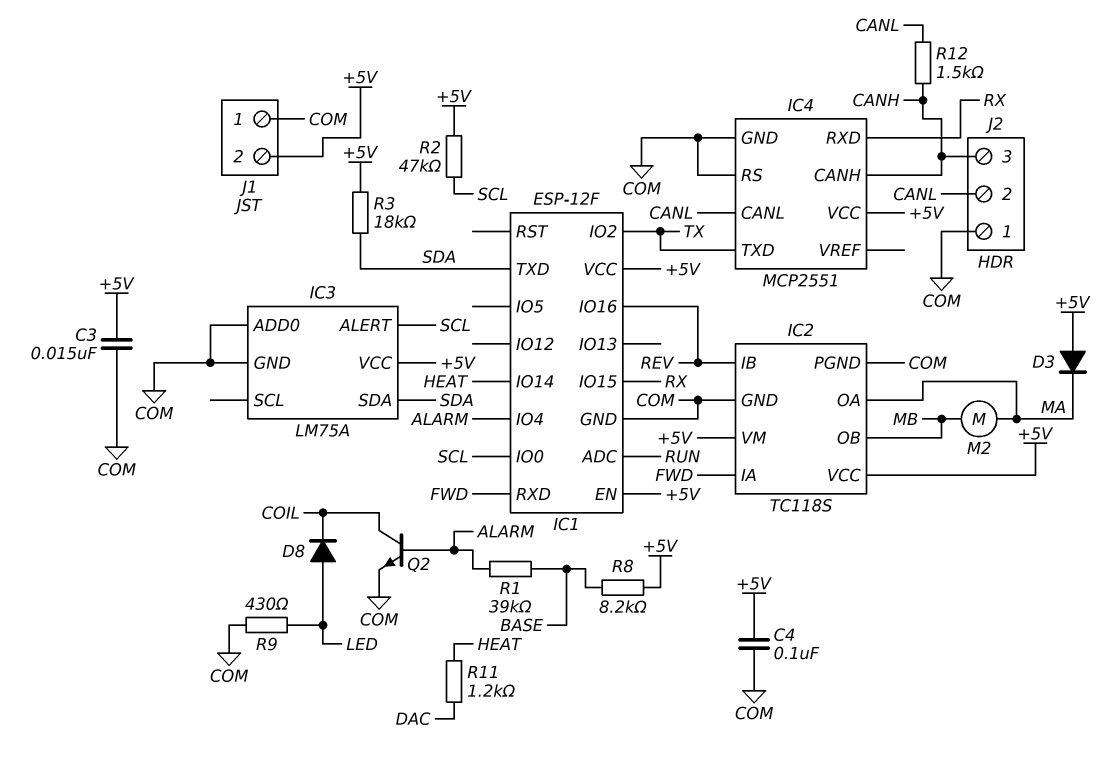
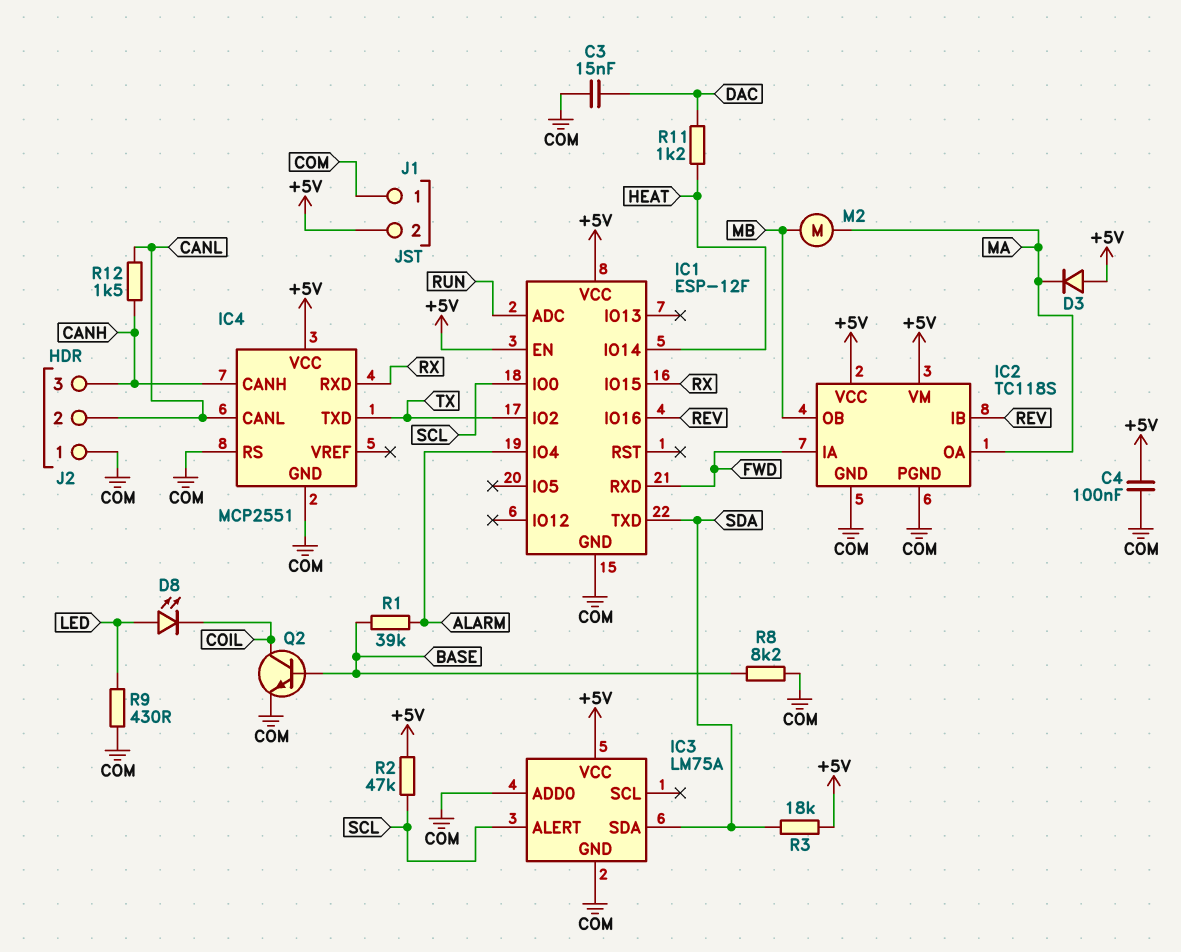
C3: 15nF (+5V, COM) -> 15nF (COM, DAC)
D8: diode (A LED, K COIL) -> LED (A LED, K COIL)
Q2: NPN (B ALARM, C COIL, E COM) -> NPN (B BASE, C COIL, E COM)
R8: 8.2k (+5V, BASE) -> 8.2k (BASE, COM)

